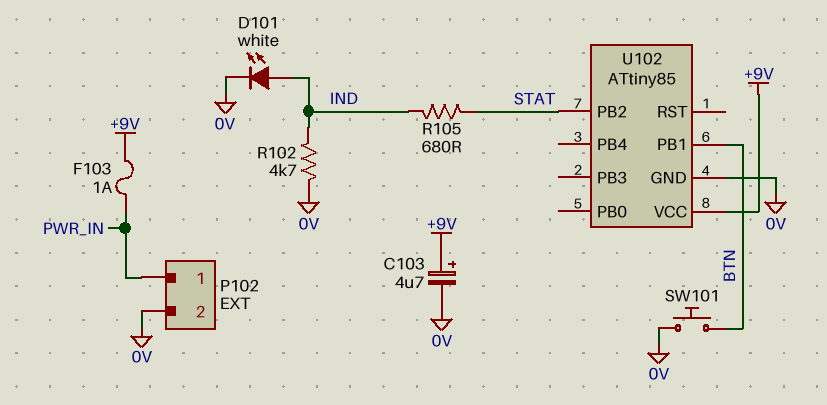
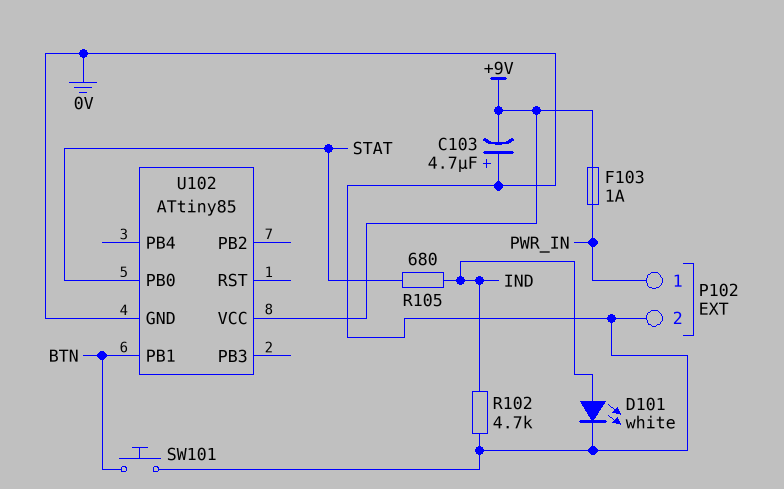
C103: 4.7uF (plus +9V, minus 0V) -> 4.7uF (plus 0V, minus +9V)
U102 pin PB0: none -> STAT
U102 pin PB2: STAT -> none

